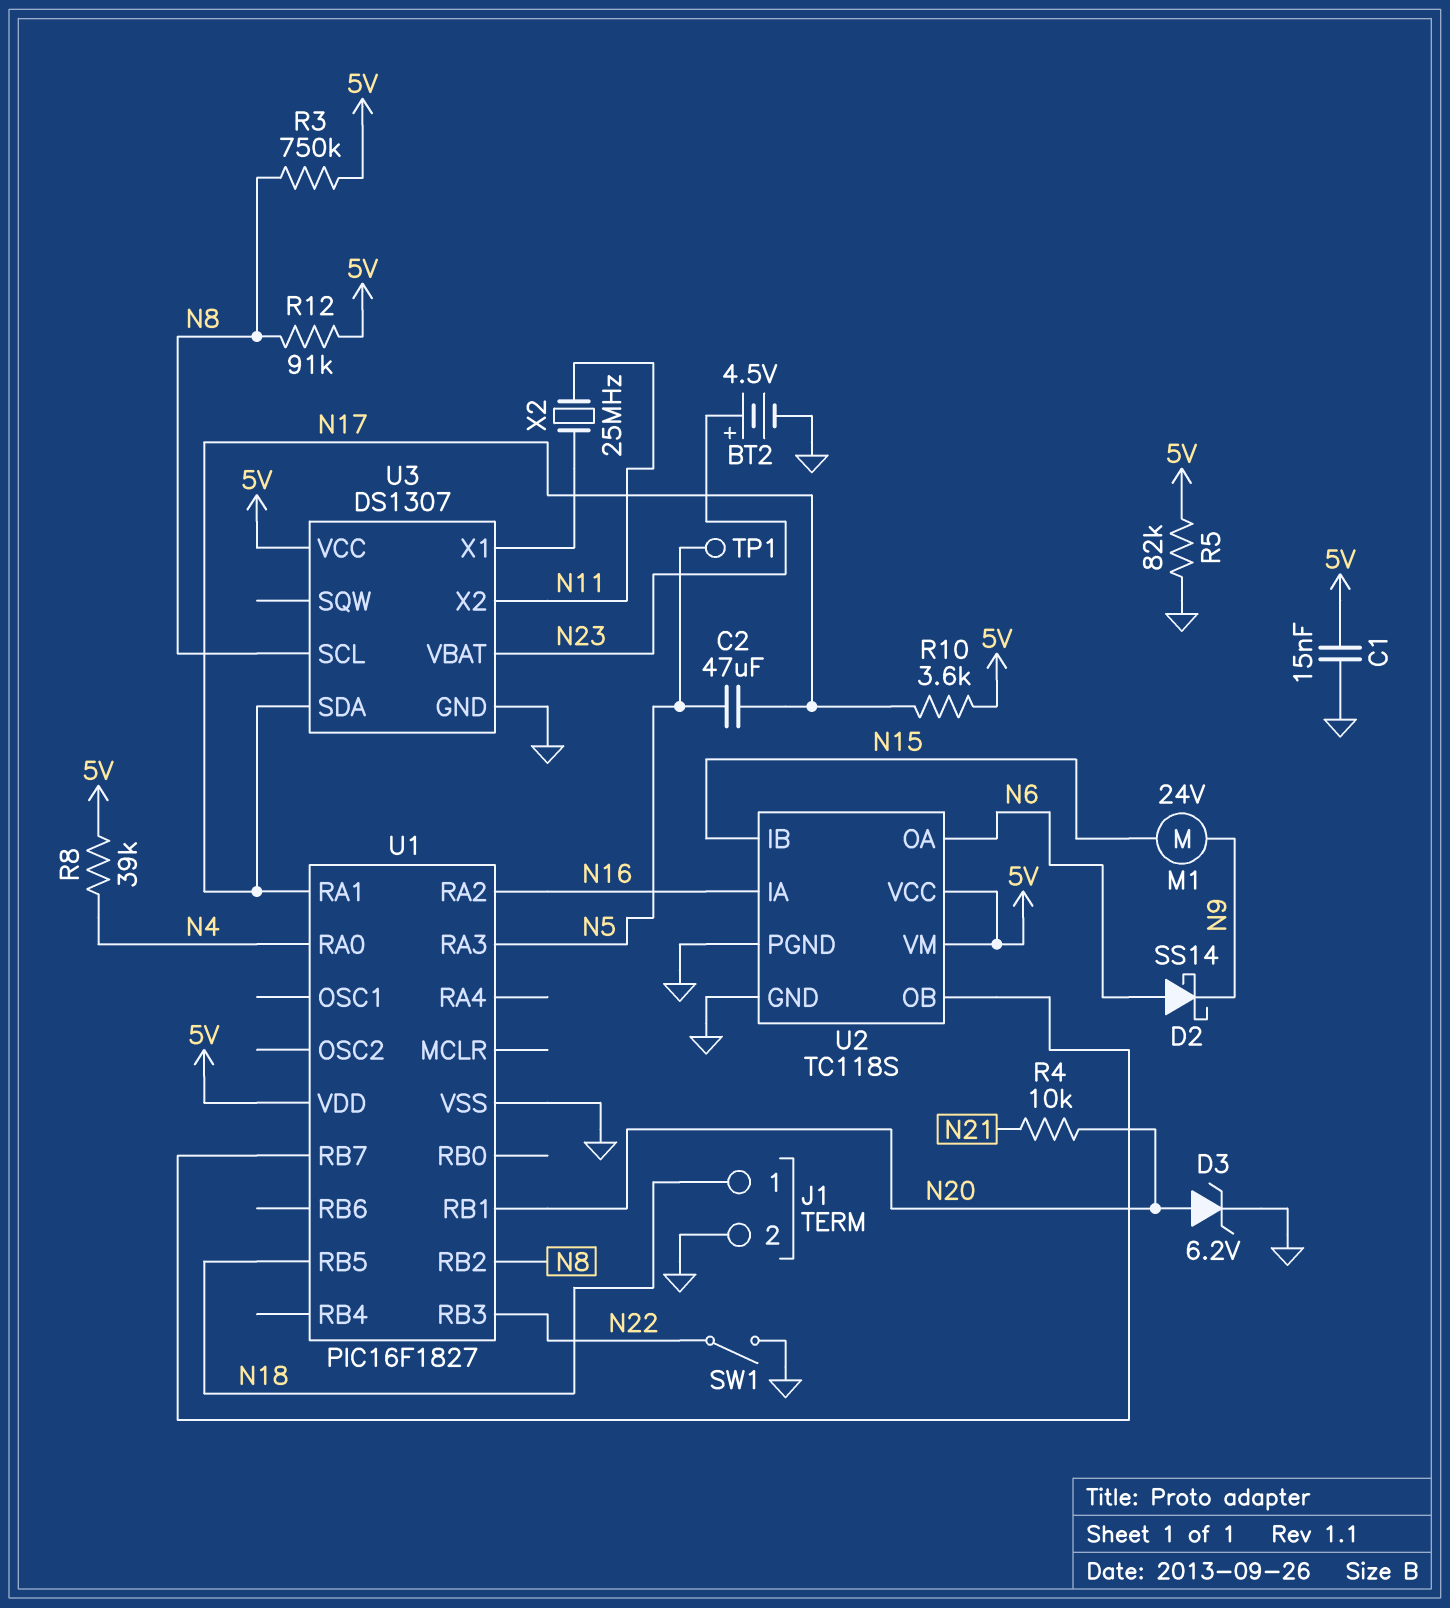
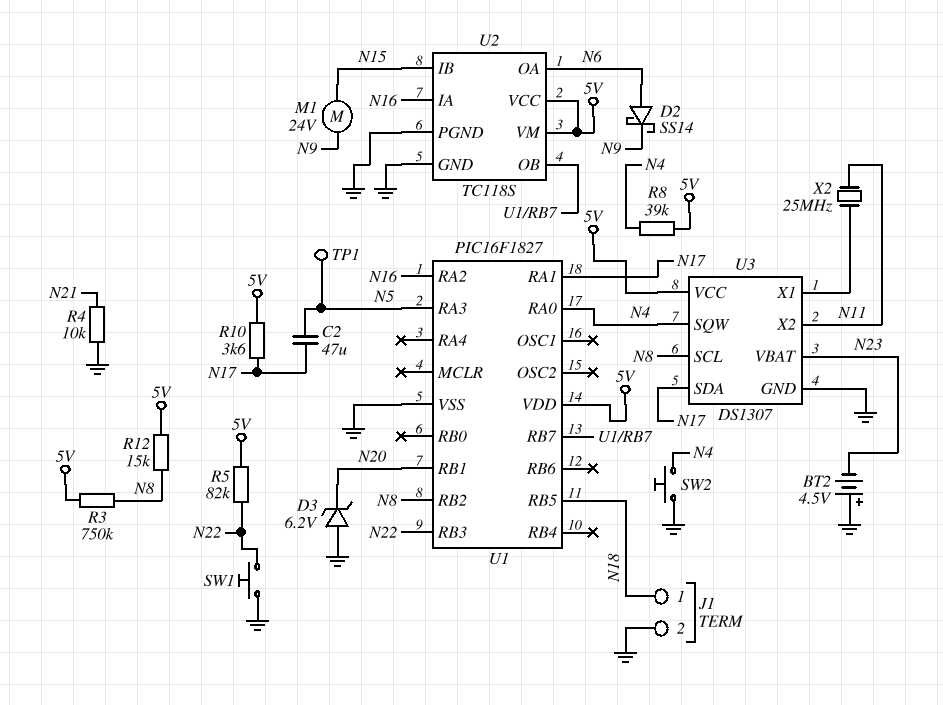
BT2: 4.5V (plus N23, minus GND) -> 4.5V (plus GND, minus N23)
C1: 15nF (5V, GND) -> none
D3: zener 6.2V (A N20, K GND) -> zener 6.2V (A GND, K N20)
R4: 10k (N20, N21) -> 10k (GND, N21)
R5: 82k (5V, GND) -> 82k (5V, N22)
R12: 91k (5V, N8) -> 15k (5V, N8)
SW1: switch (GND, N22) -> button (GND, N22)
SW2: none -> button (GND, N4)
U3 pin SQW: none -> N4

